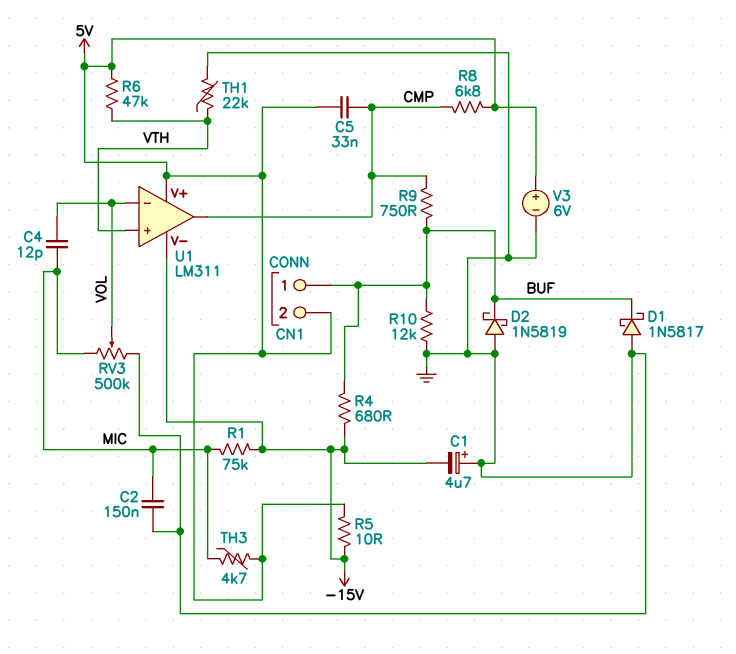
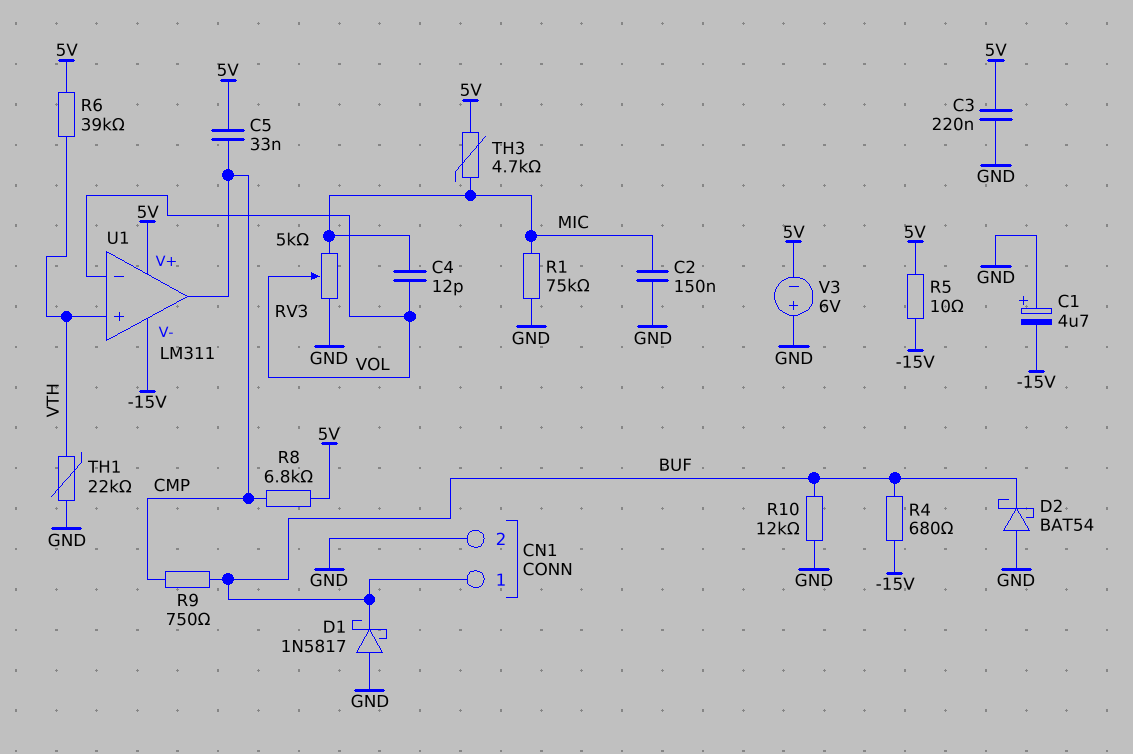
C3: none -> 220nF (5V, GND)
CN1 pin 2: 5V -> GND
D2: schottky 1N5819 (A GND, K BUF) -> schottky BAT54 (A GND, K BUF)
R1: 75k (-15V, MIC) -> 75k (GND, MIC)
R6: 47k (5V, VTH) -> 39k (5V, VTH)
RV3: 500k (GND, MIC, wiper VOL) -> 5k (GND, MIC, wiper VOL)
V3: 6V (plus 5V, minus GND) -> 6V (plus GND, minus 5V)

